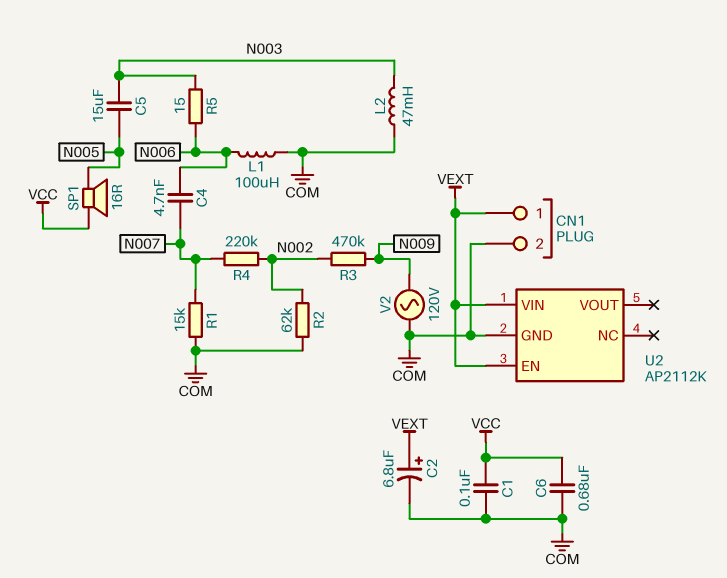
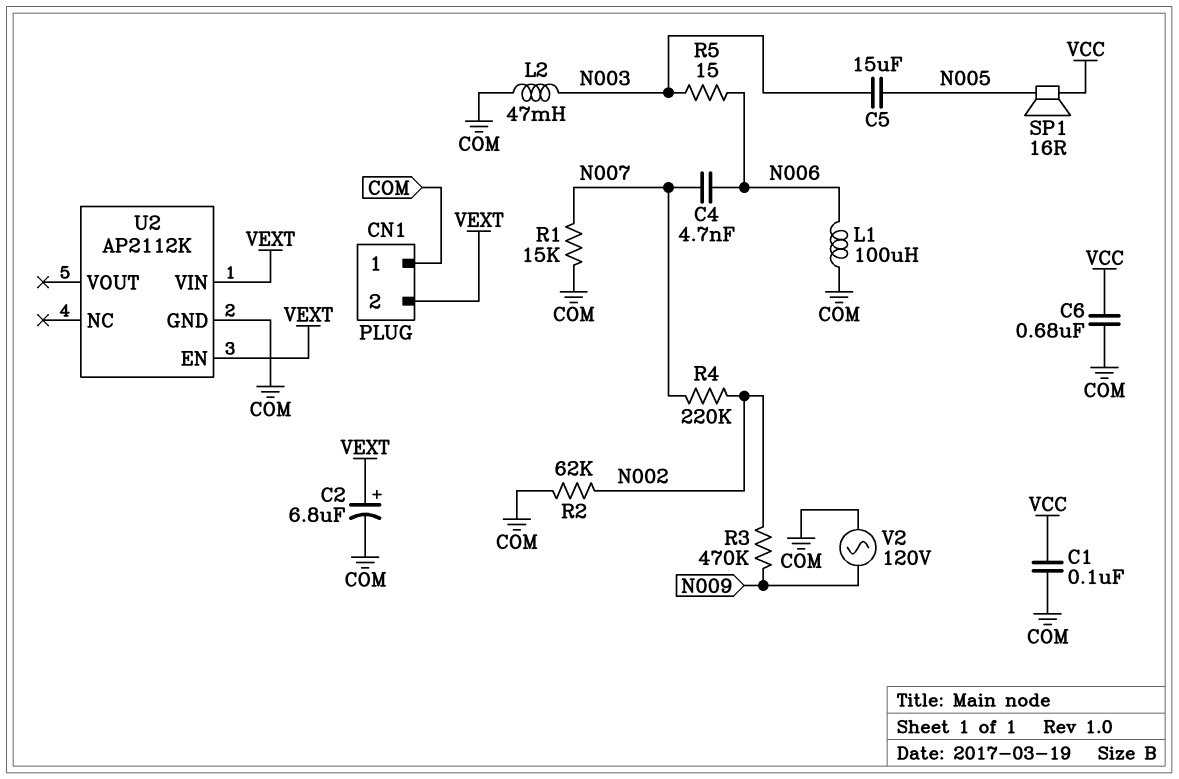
CN1 pin 1: VEXT -> COM
CN1 pin 2: COM -> VEXT

